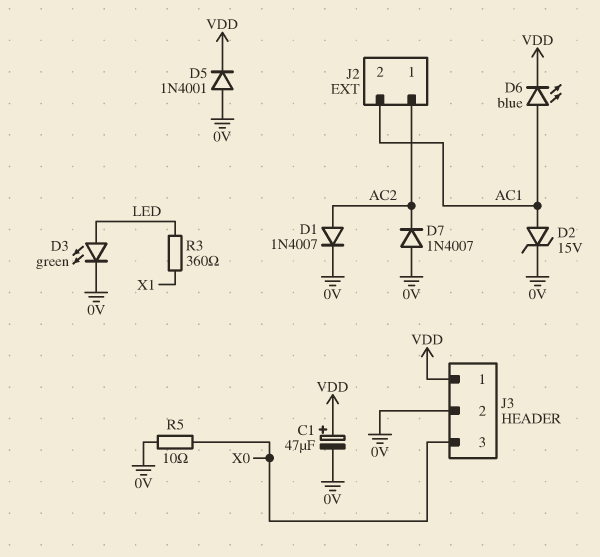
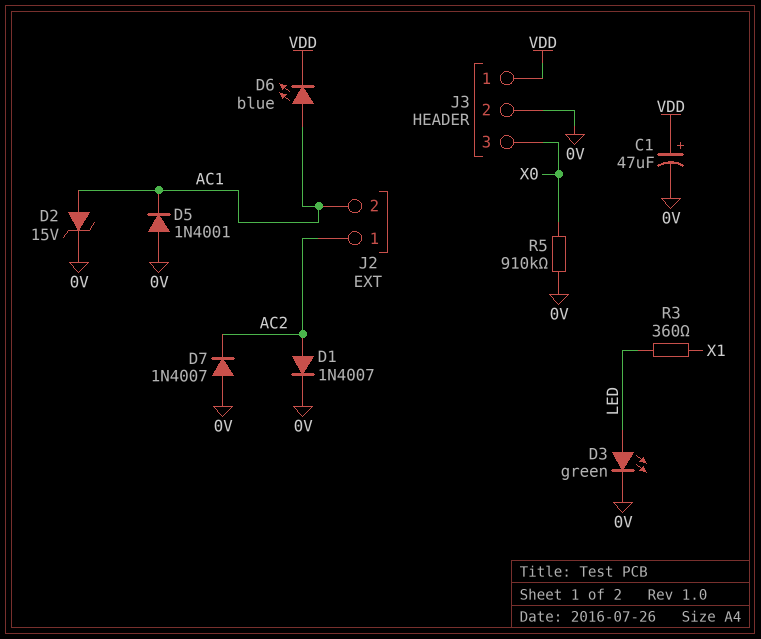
D5: diode 1N4001 (A 0V, K VDD) -> diode 1N4001 (A 0V, K AC1)
R5: 10 (0V, X0) -> 910k (0V, X0)

